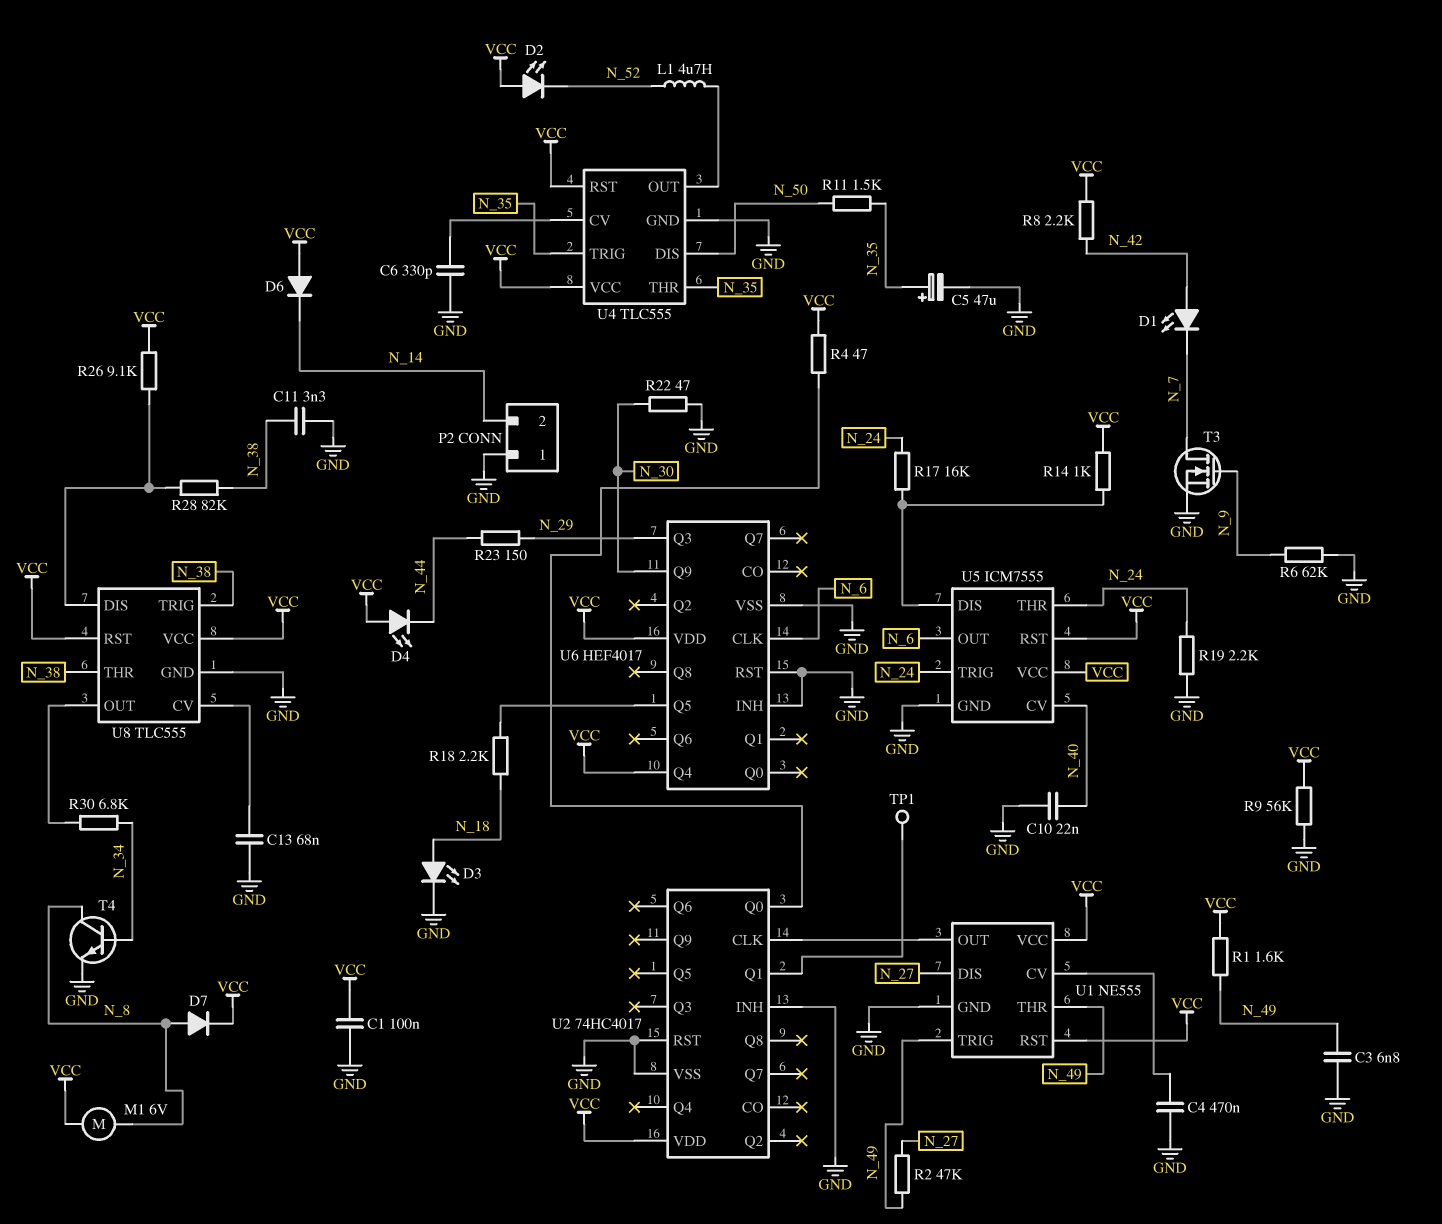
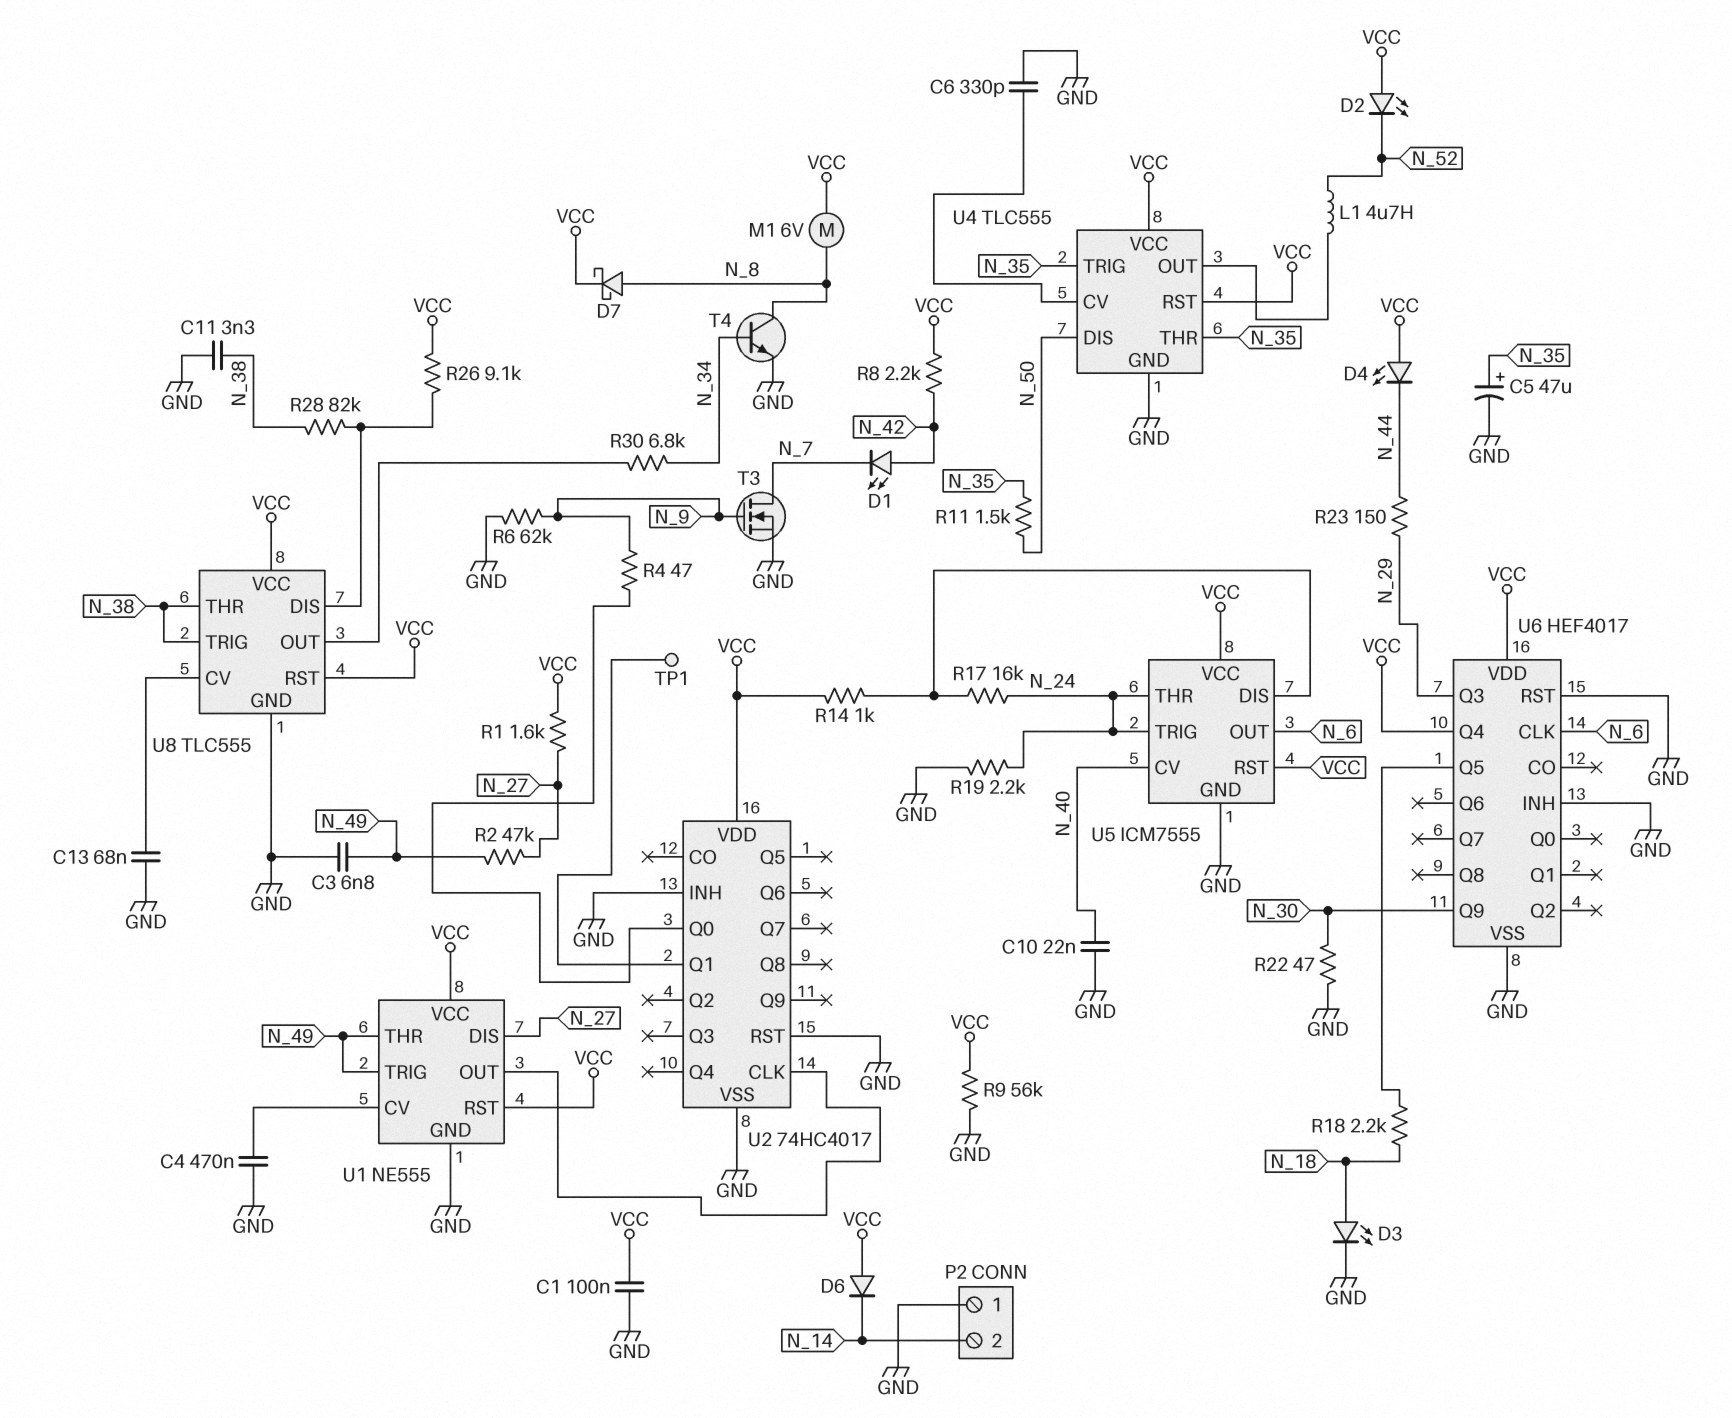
D7: diode (A N_8, K VCC) -> schottky (A N_8, K VCC)
R1: 1.6k (N_49, VCC) -> 1.6k (N_27, VCC)
R4: 47 (U2/Q0, VCC) -> 47 (N_9, U2/Q0)

